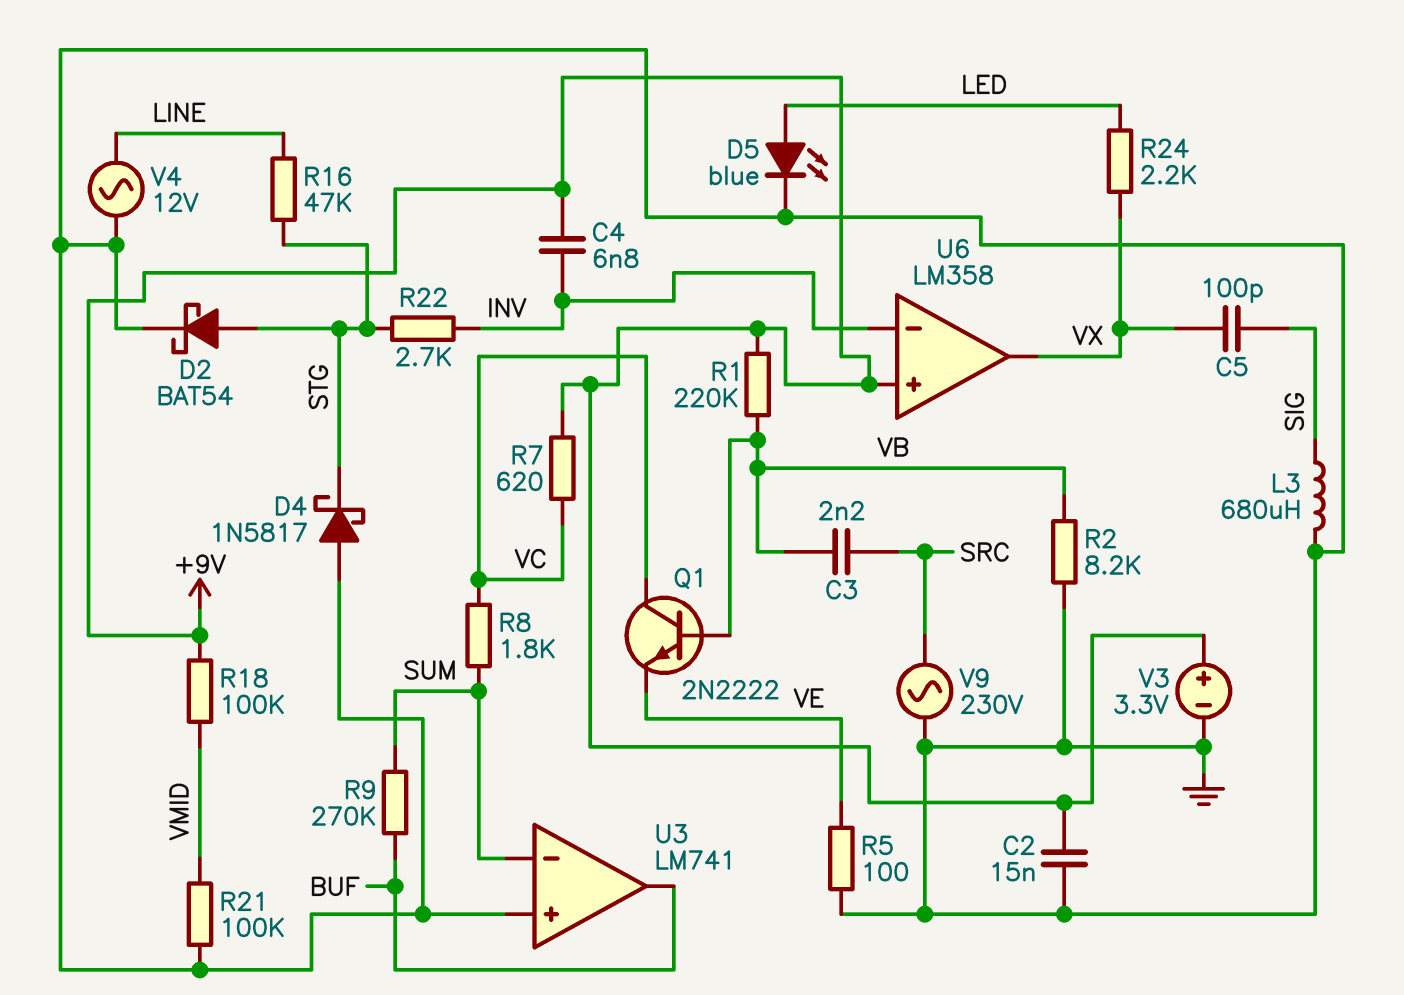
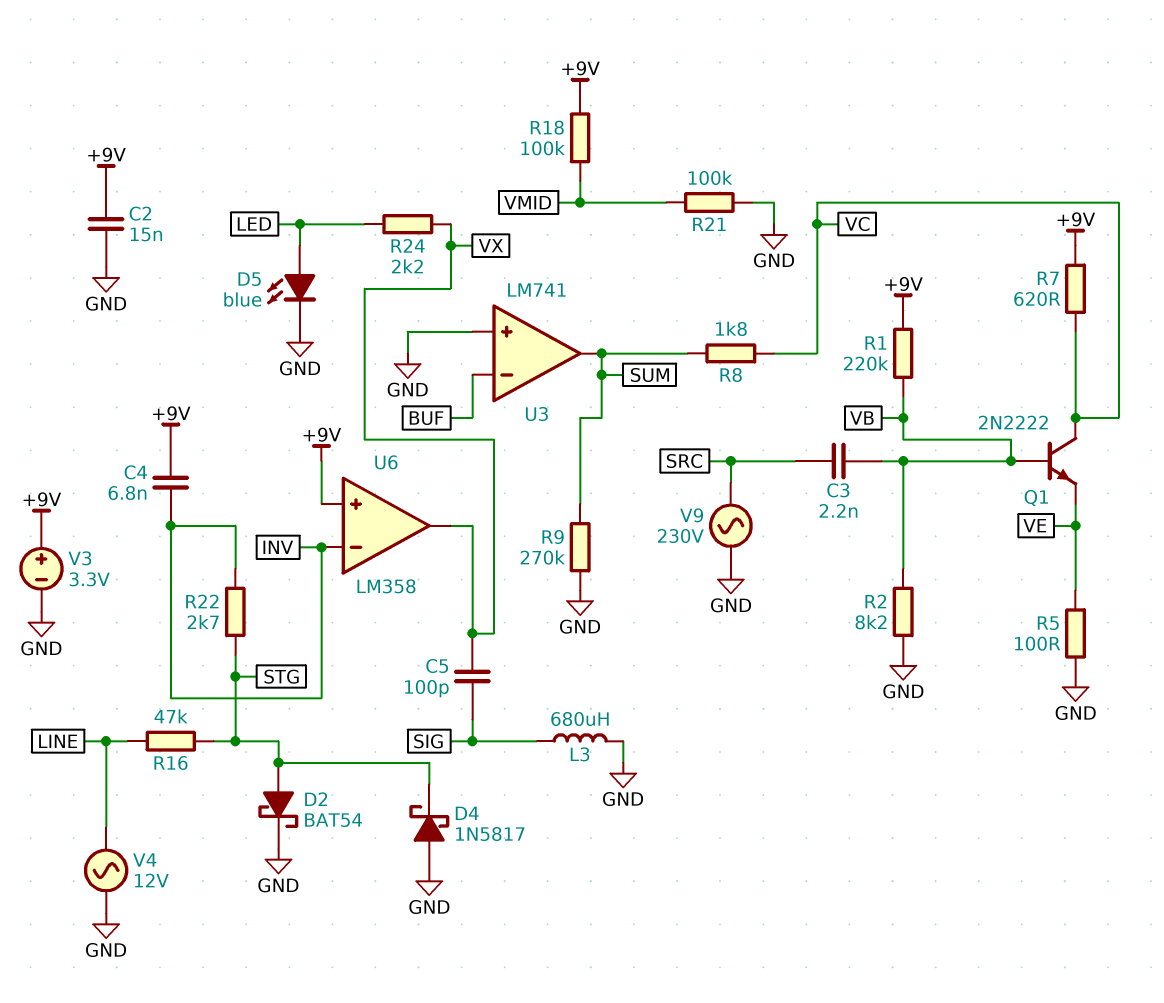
R9: 270k (BUF, SUM) -> 270k (GND, SUM)
U3 pin in-: SUM -> BUF
U3 pin out: BUF -> SUM

